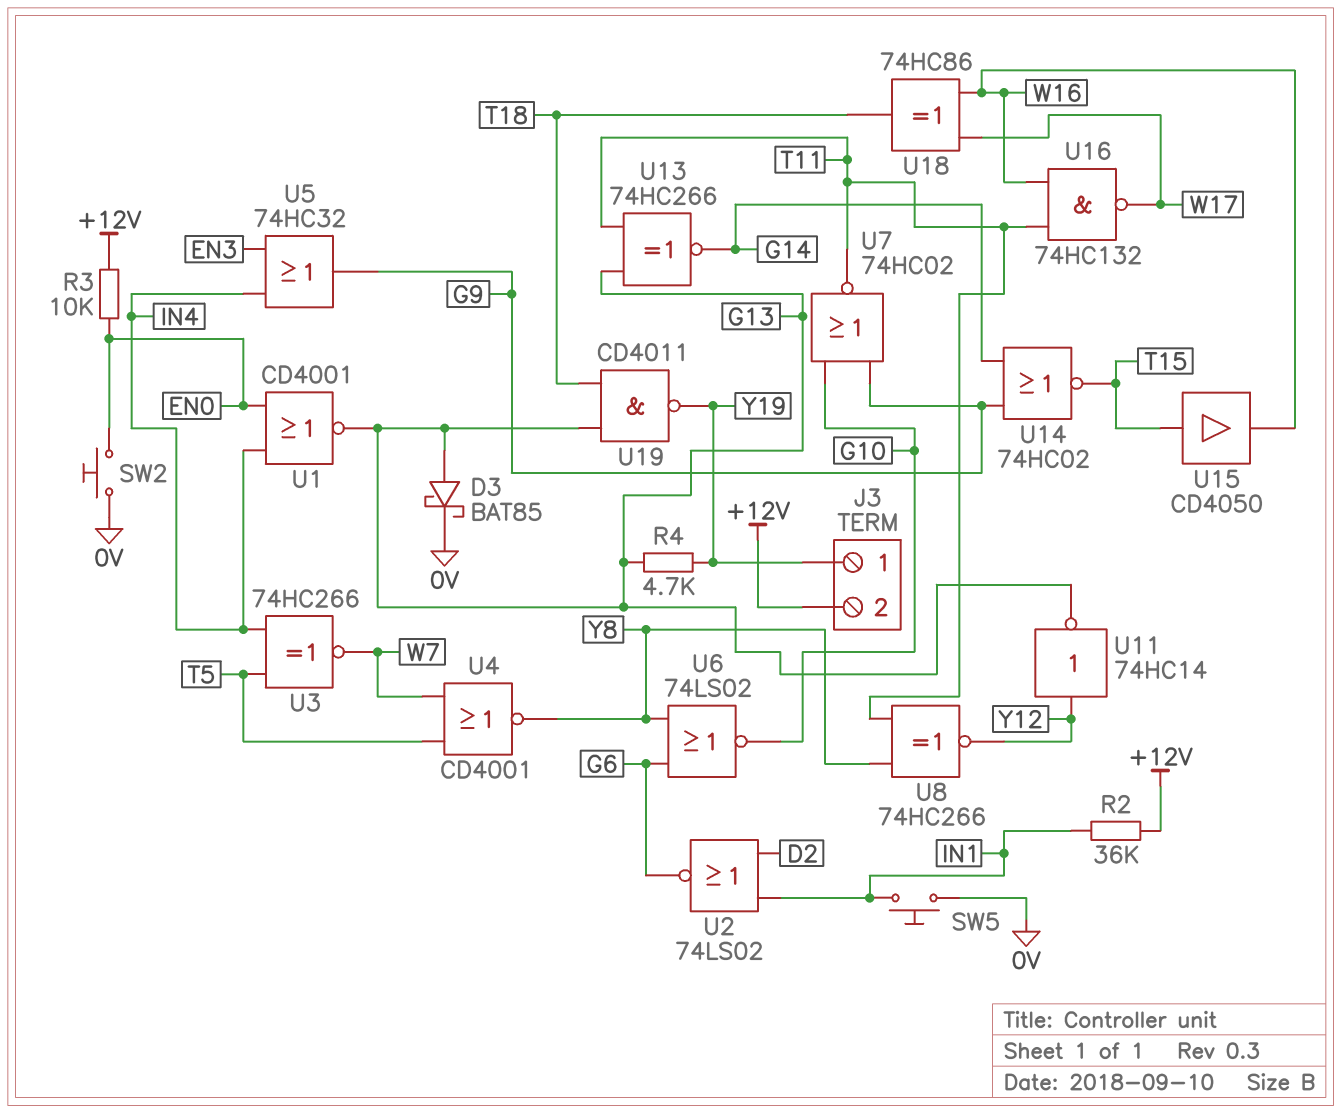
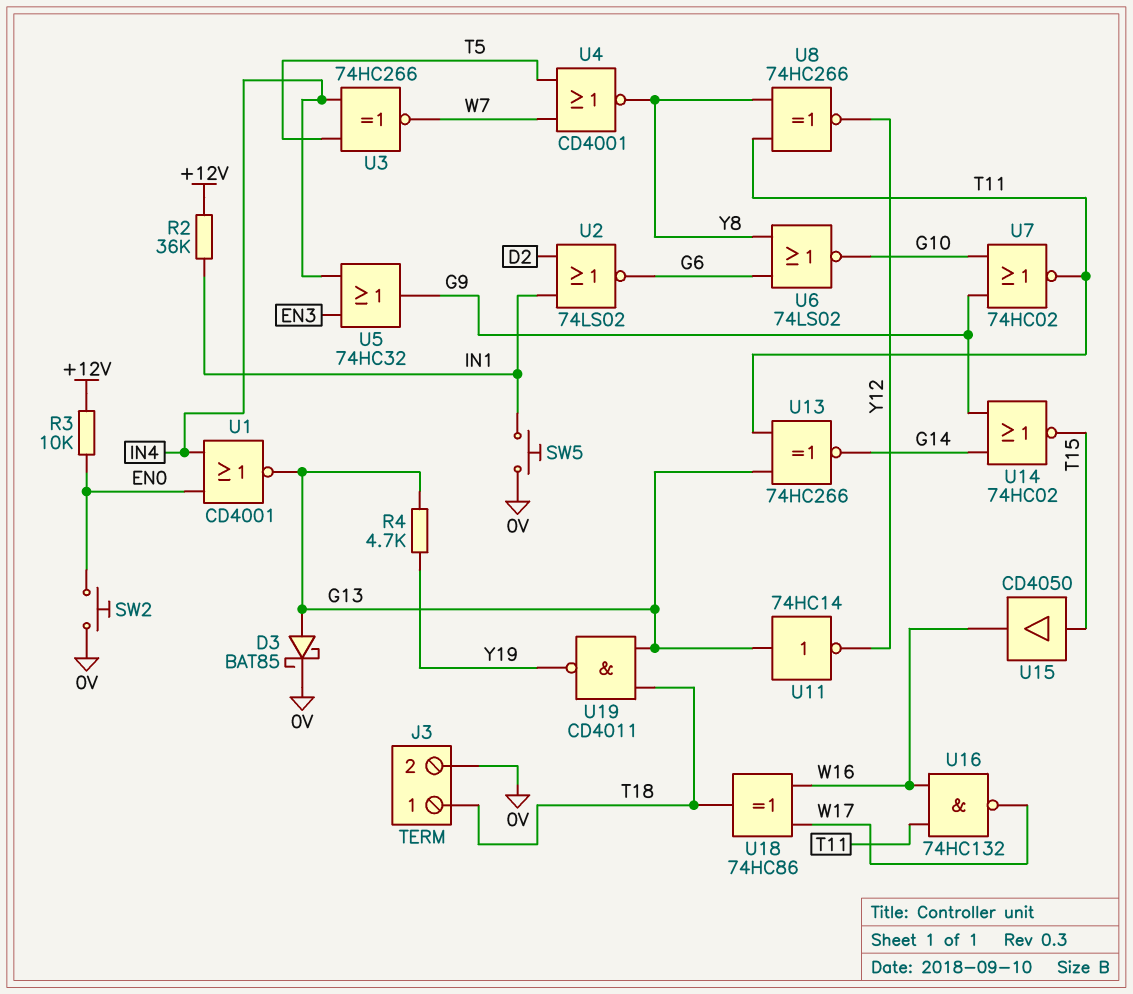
J3 pin 1: Y19 -> T18
J3 pin 2: +12V -> 0V
U11: NOT 74HC14 (in Y12, out G13) -> NOT 74HC14 (in G13, out Y12)

